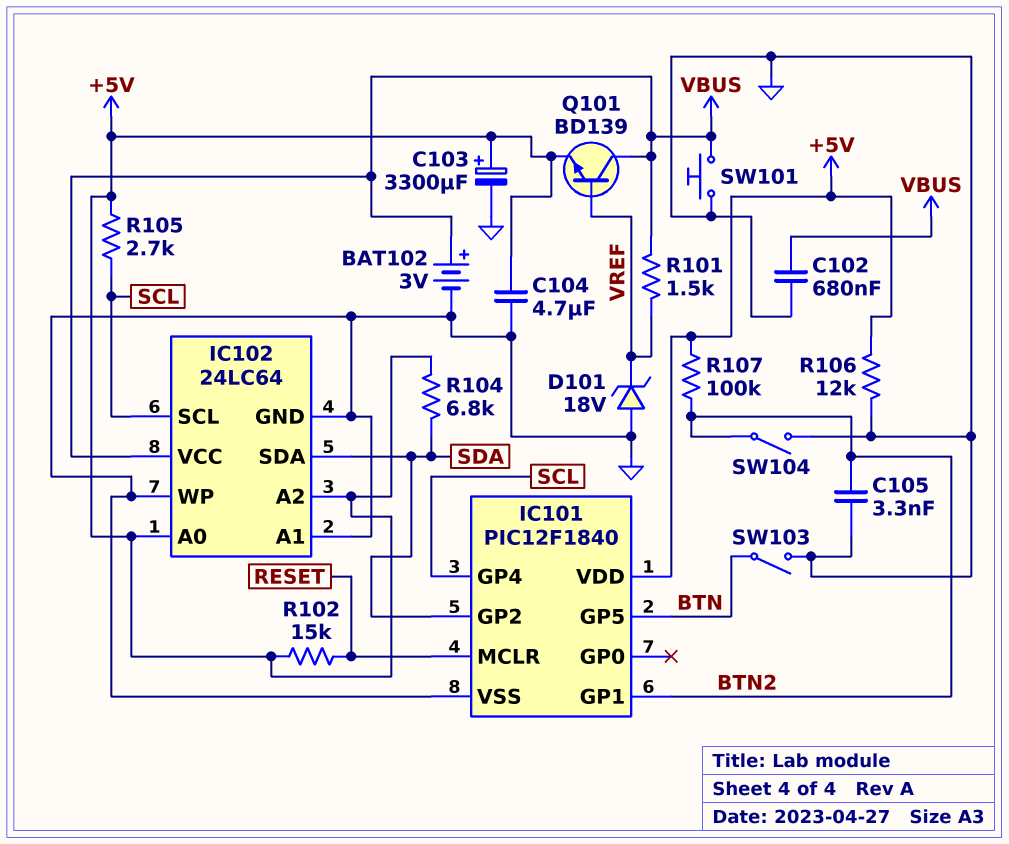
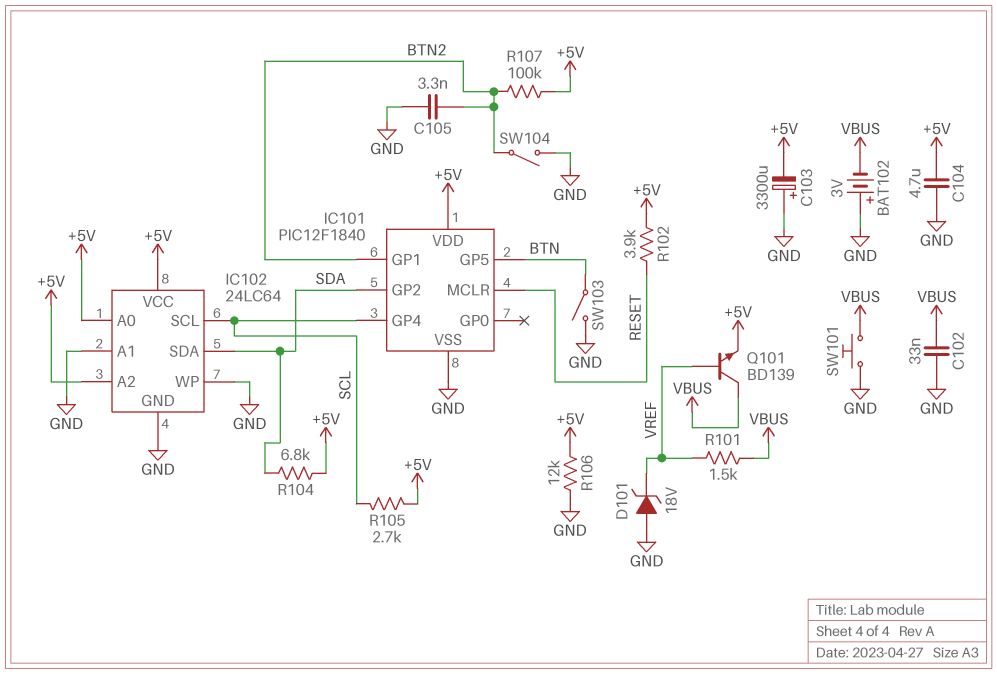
BAT102: 3V (plus VBUS, minus GND) -> 3V (plus GND, minus VBUS)
C102: 680nF (GND, VBUS) -> 33nF (GND, VBUS)
C103: 3300uF (plus +5V, minus GND) -> 3300uF (plus GND, minus +5V)
IC102 pin VCC: VBUS -> +5V
R102: 15k (+5V, RESET) -> 3.9k (+5V, RESET)

